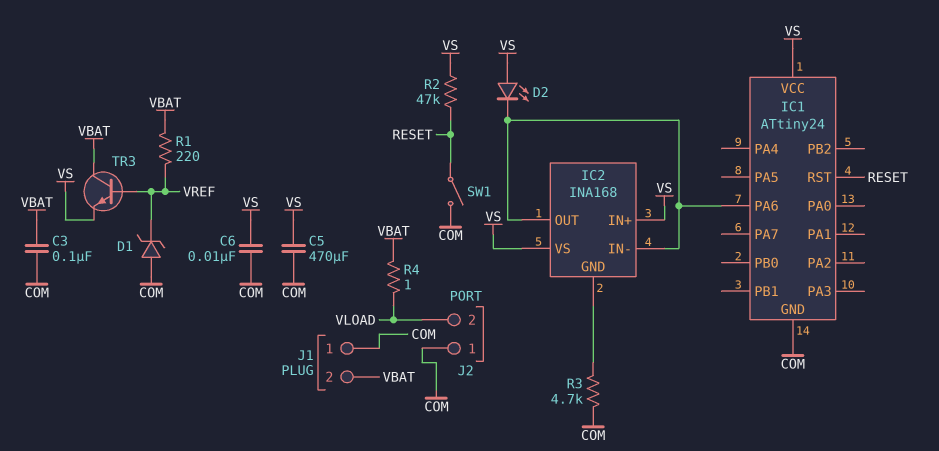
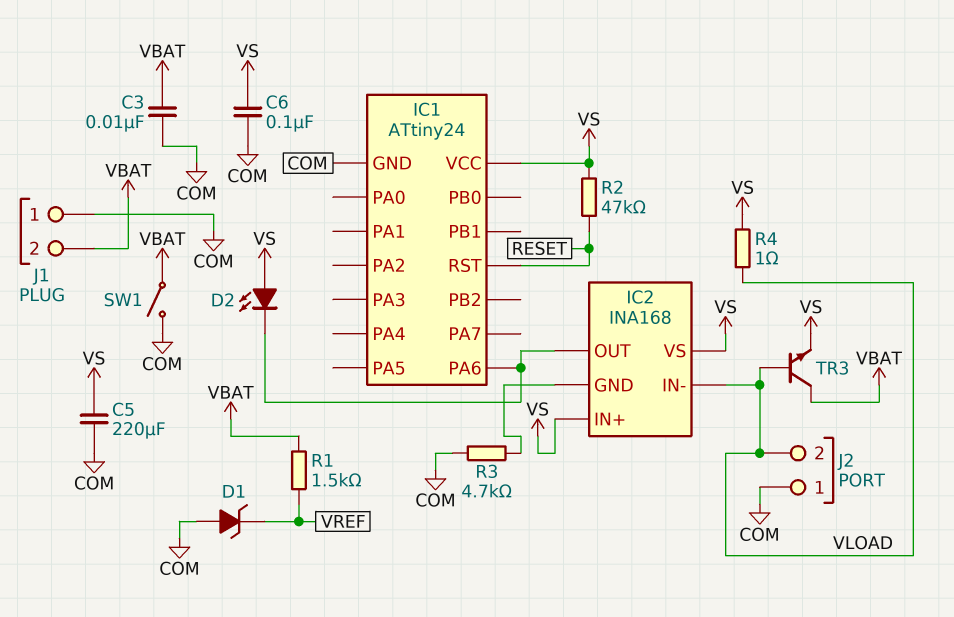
C3: 100nF (COM, VBAT) -> 10nF (COM, VBAT)
C5: 470uF (COM, VS) -> 220uF (COM, VS)
C6: 10nF (COM, VS) -> 100nF (COM, VS)
IC2 pin IN-: IC1/PA6 -> VLOAD
R1: 220 (VBAT, VREF) -> 1.5k (VBAT, VREF)
R4: 1 (VBAT, VLOAD) -> 1 (VLOAD, VS)
SW1: switch (COM, RESET) -> switch (COM, VBAT)
TR3: NPN (B VREF, C VBAT, E VS) -> NPN (B VLOAD, C VBAT, E VS)

